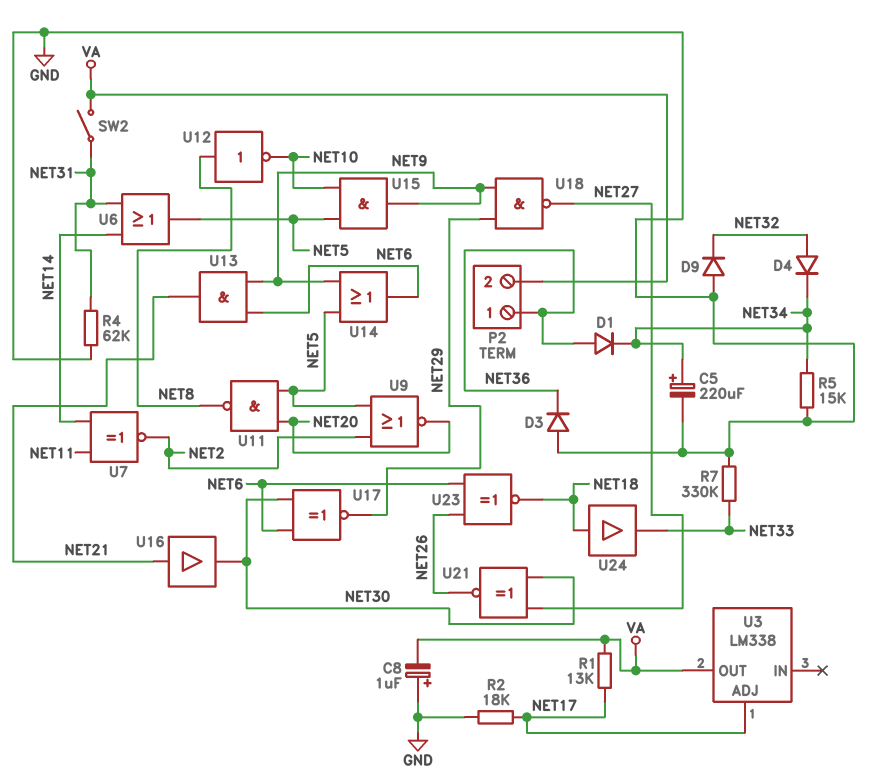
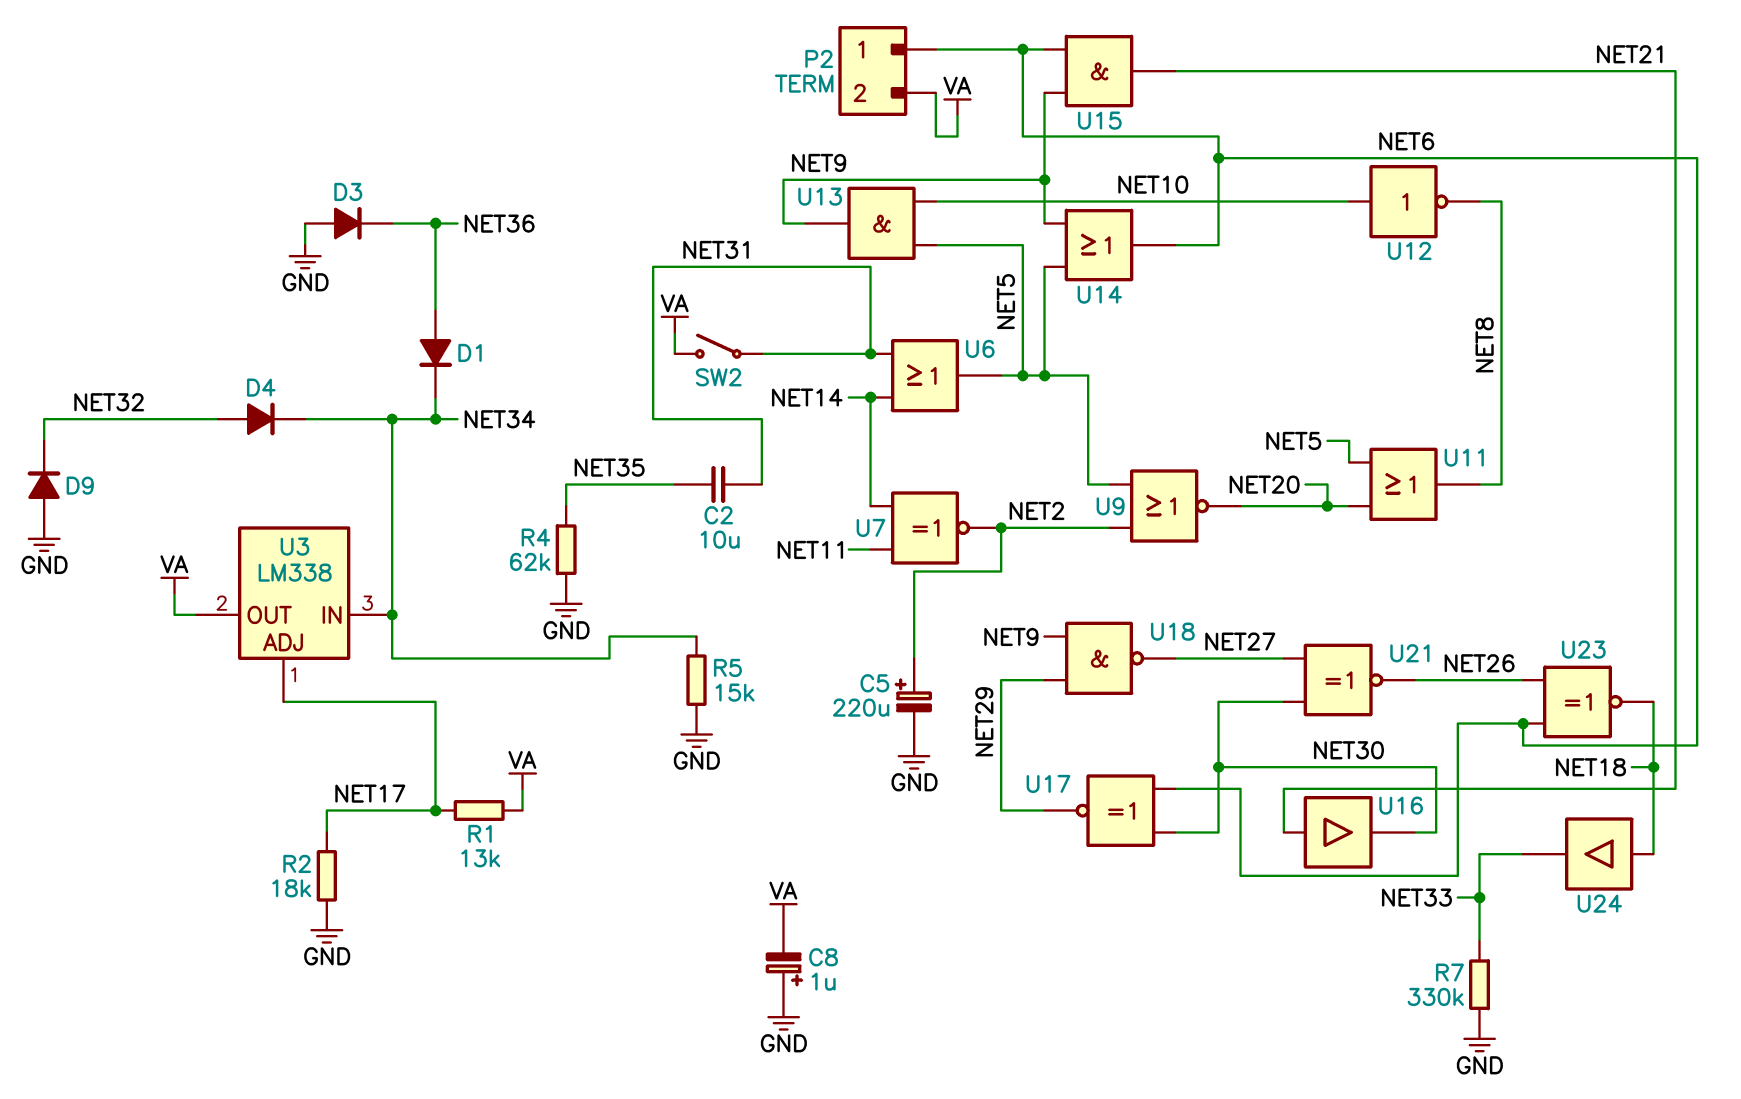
C2: none -> 10uF (NET31, NET35)
C5: 220uF (plus NET34, minus GND) -> 220uF (plus NET2, minus GND)
P2 pin 1: NET36 -> NET6
R4: 62k (GND, NET31) -> 62k (GND, NET35)
U3 pin IN: none -> NET34
U11: NAND (in NET5, in NET20, out NET8) -> OR (in NET5, in NET20, out NET8)
U12: NOT (in NET8, out NET10) -> NOT (in NET10, out NET8)
U13: AND (in NET6, in NET9, out NET21) -> AND (in NET5, in NET10, out NET9)
U15: AND (in NET5, in NET10, out NET9) -> AND (in NET6, in NET9, out NET21)

